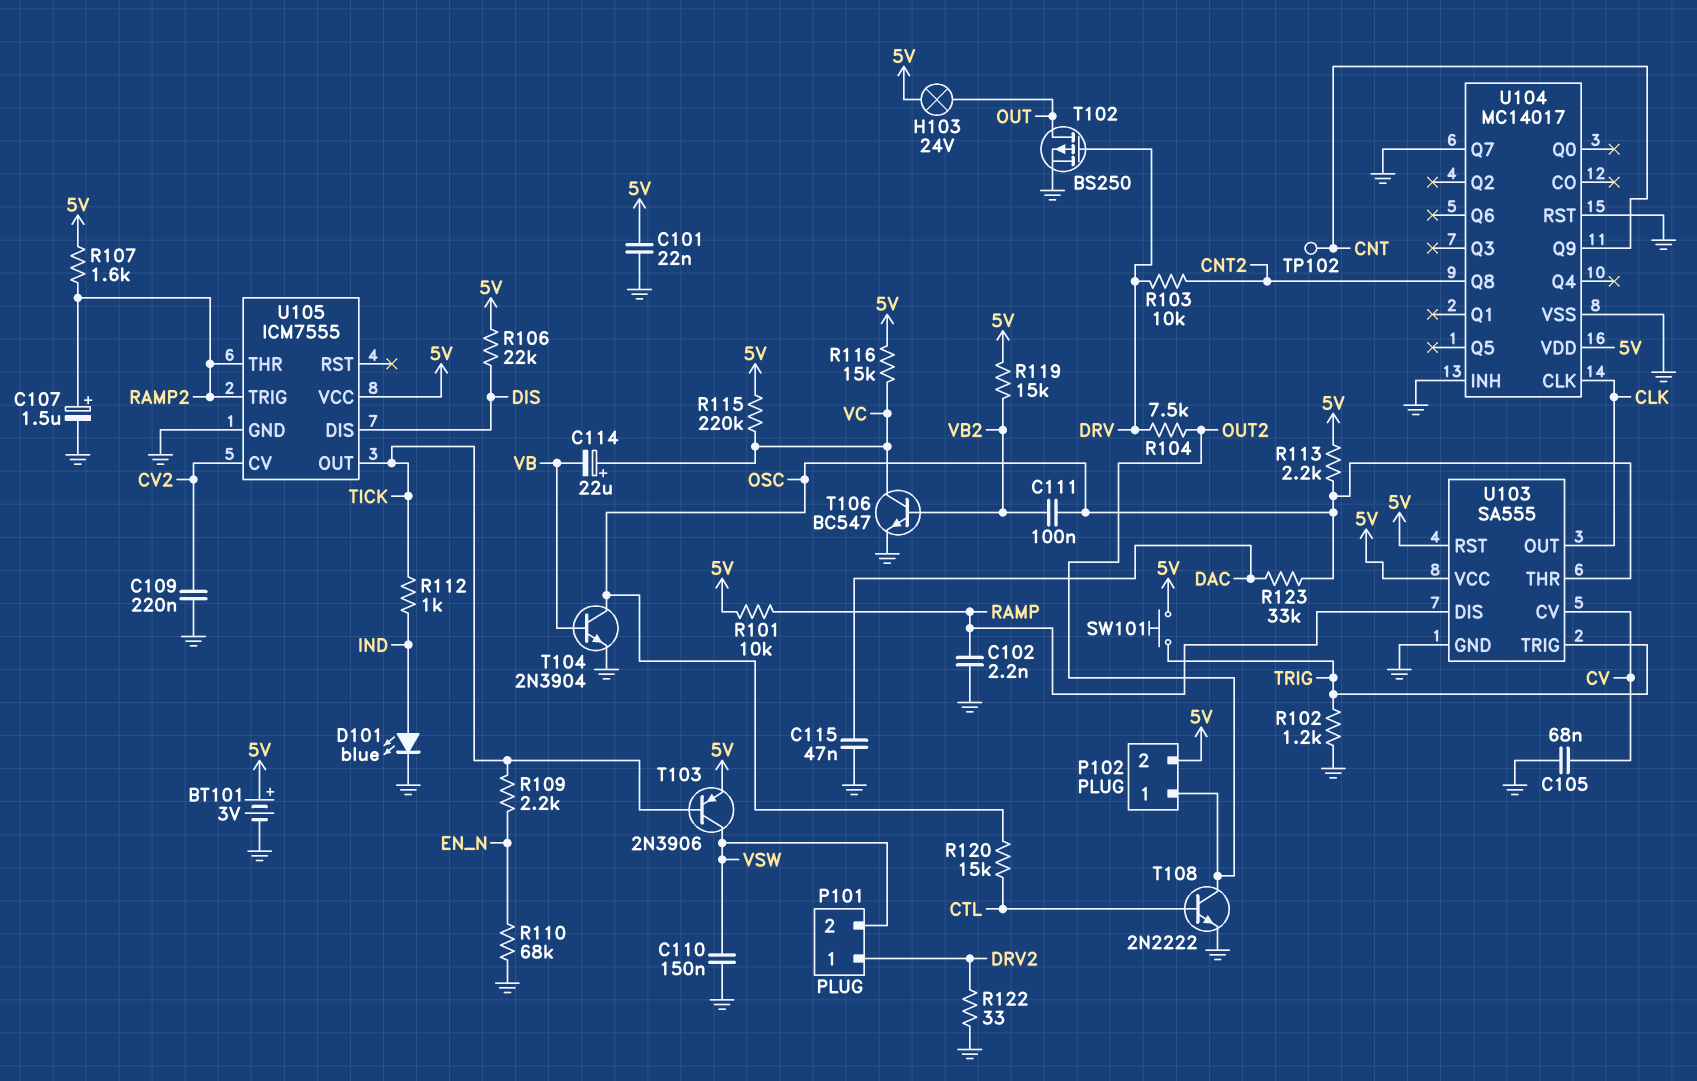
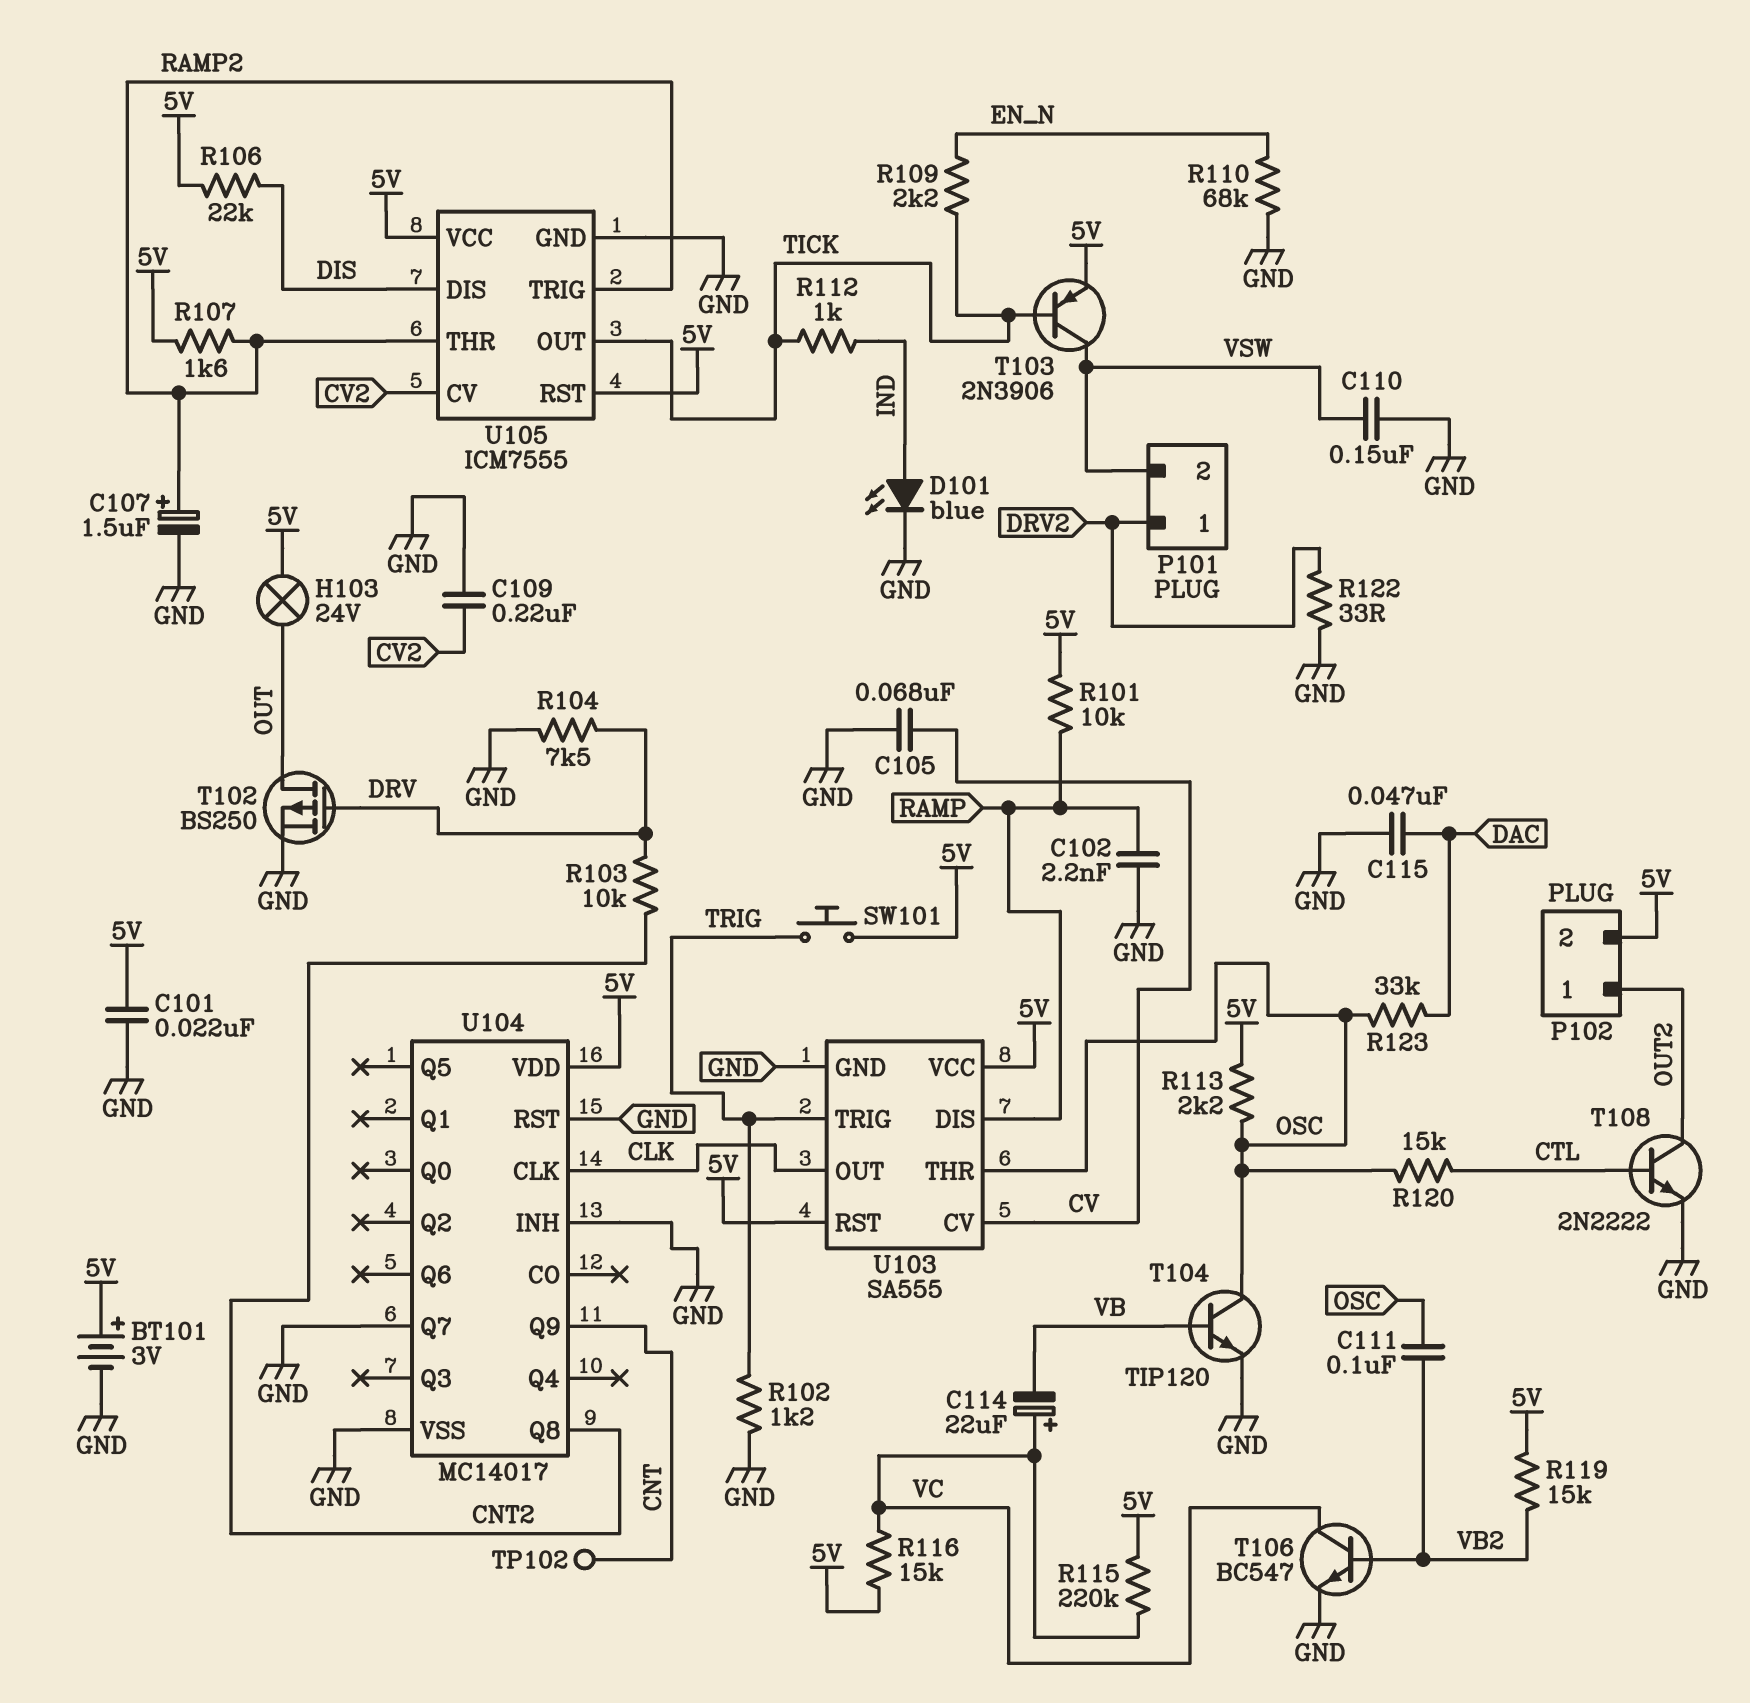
R104: 7.5k (DRV, OUT2) -> 7.5k (DRV, GND)
T104: NPN 2N3904 (B VB, C OSC, E GND) -> NPN TIP120 (B VB, C OSC, E GND)
U105 pin RST: none -> 5V

